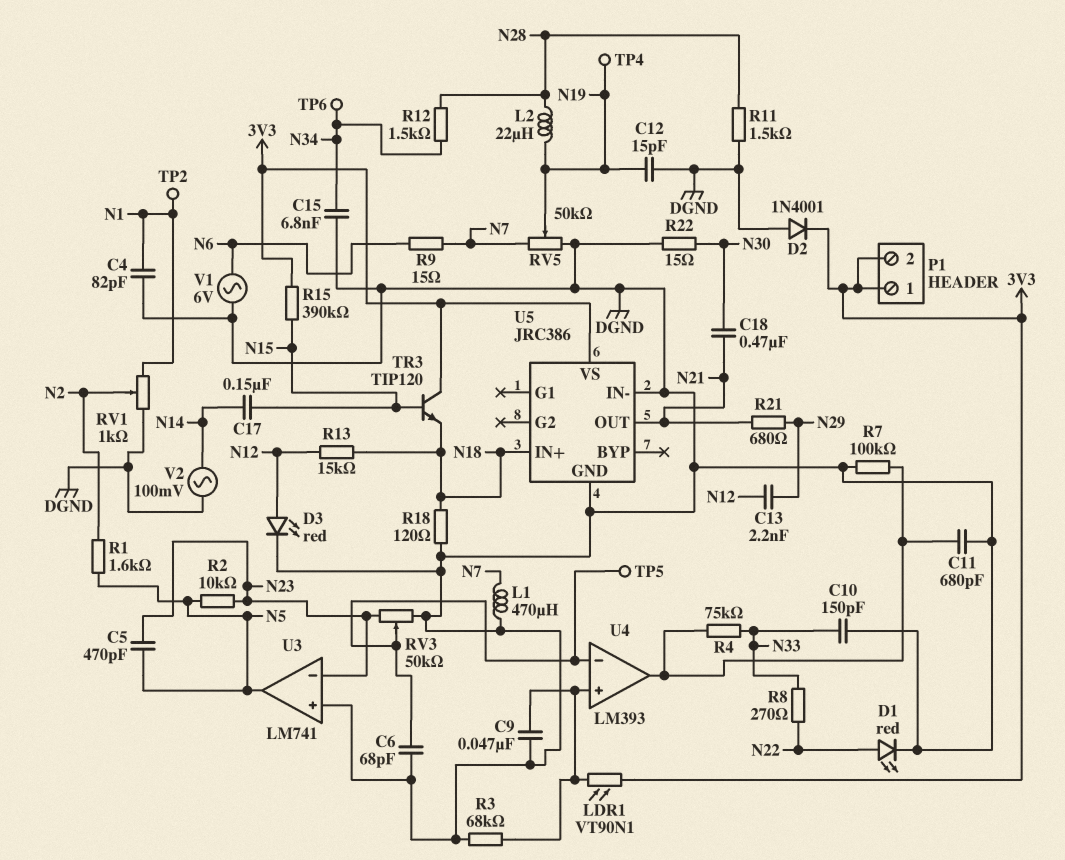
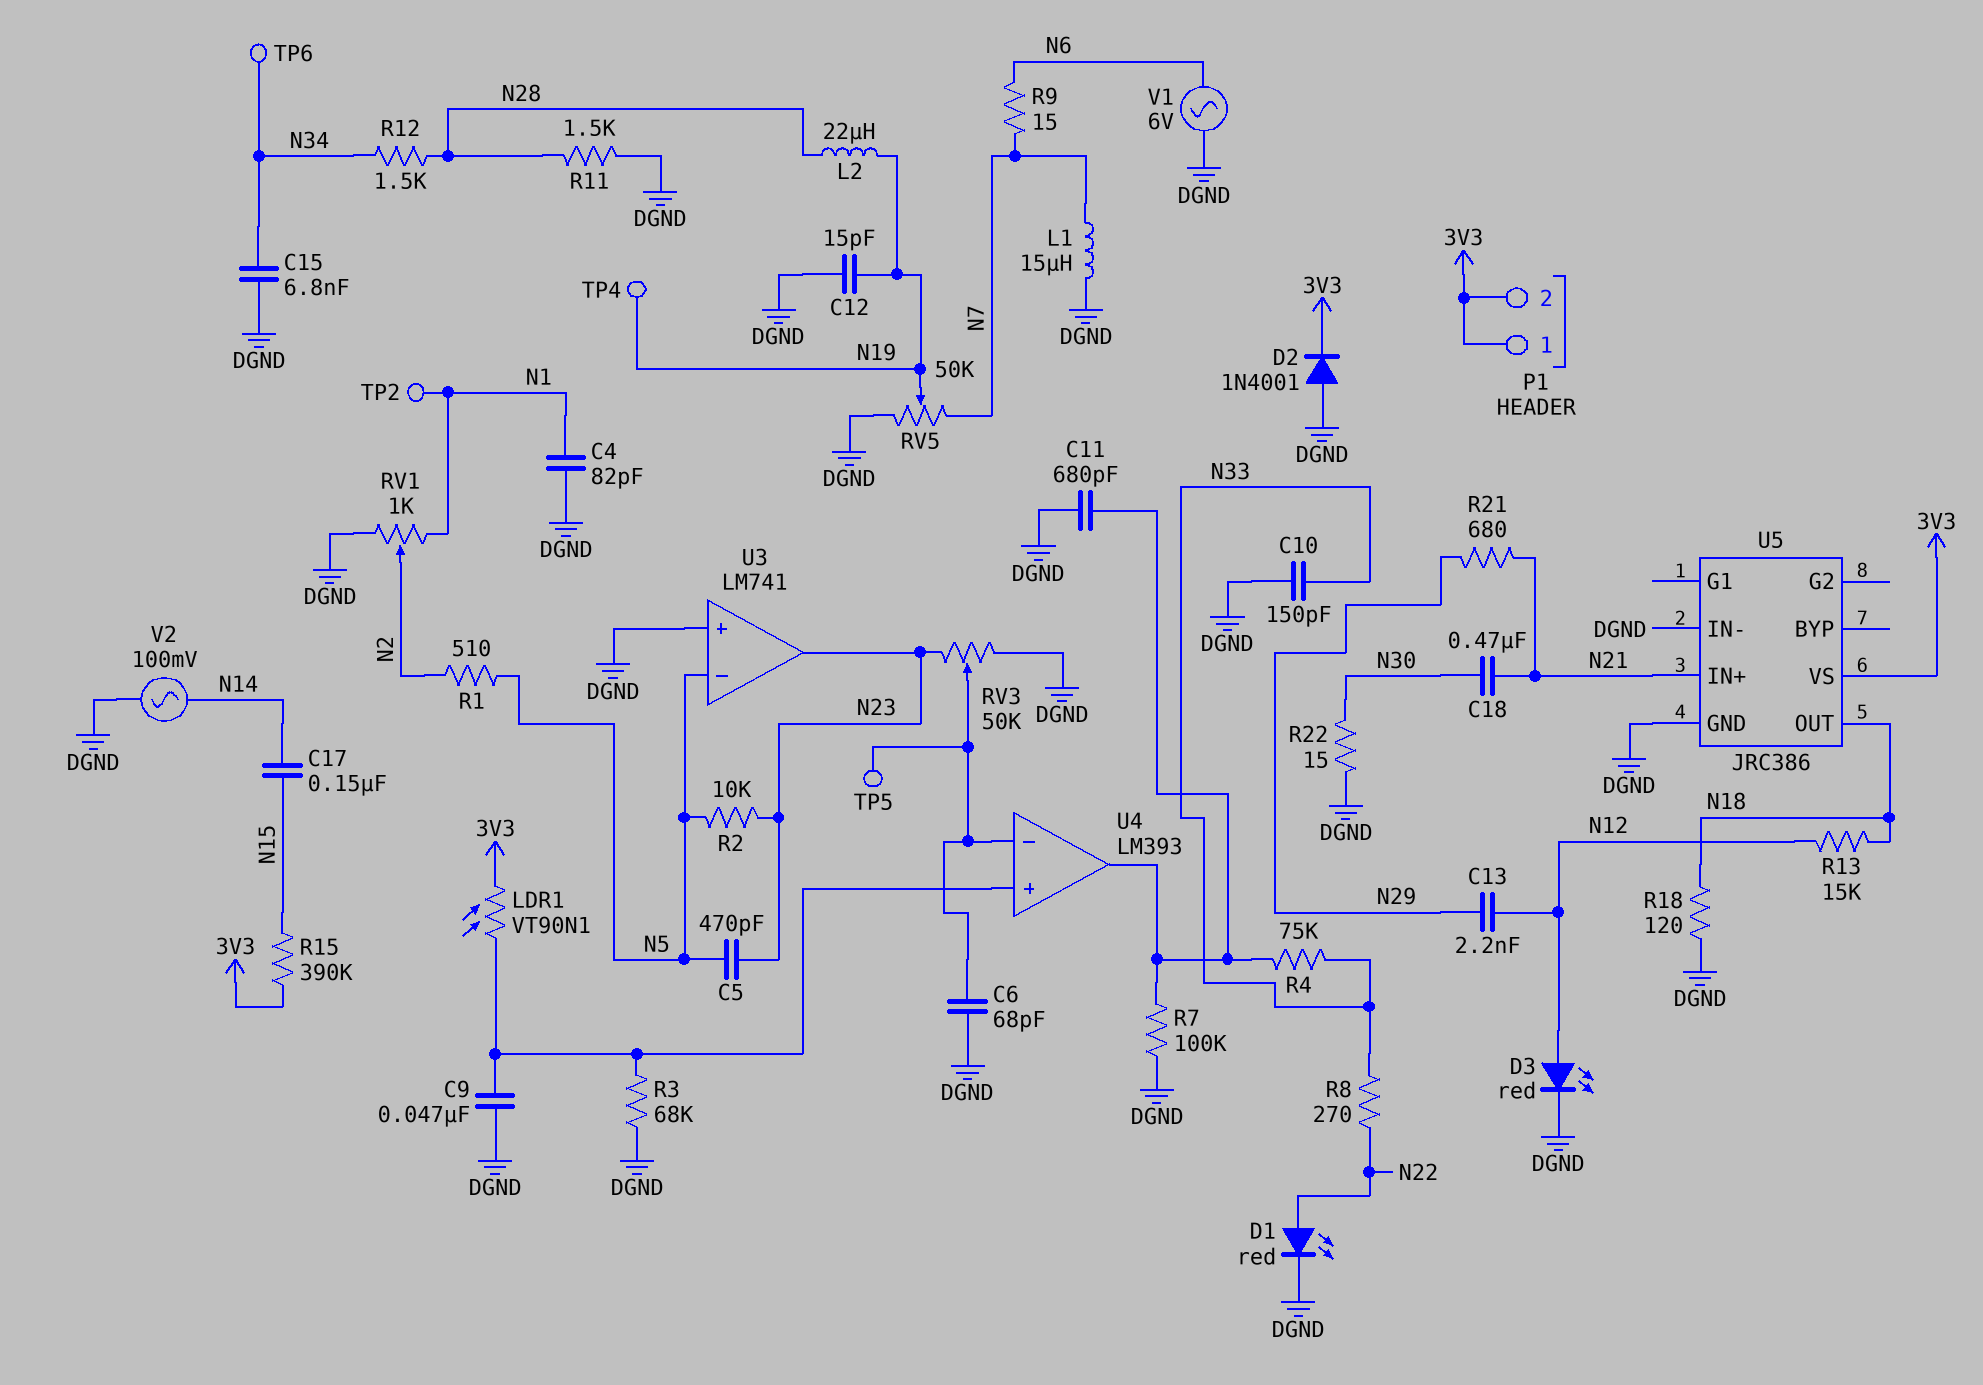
L1: 470uH (DGND, N7) -> 15uH (DGND, N7)
R1: 1.6k (N2, N5) -> 510 (N2, N5)
TR3: NPN TIP120 (B N15, C 3V3, E N18) -> none
U3 pin in-: N23 -> N5
U3 pin out: N5 -> N23
U5 pin IN+: N18 -> N21
U5 pin OUT: N21 -> N18

